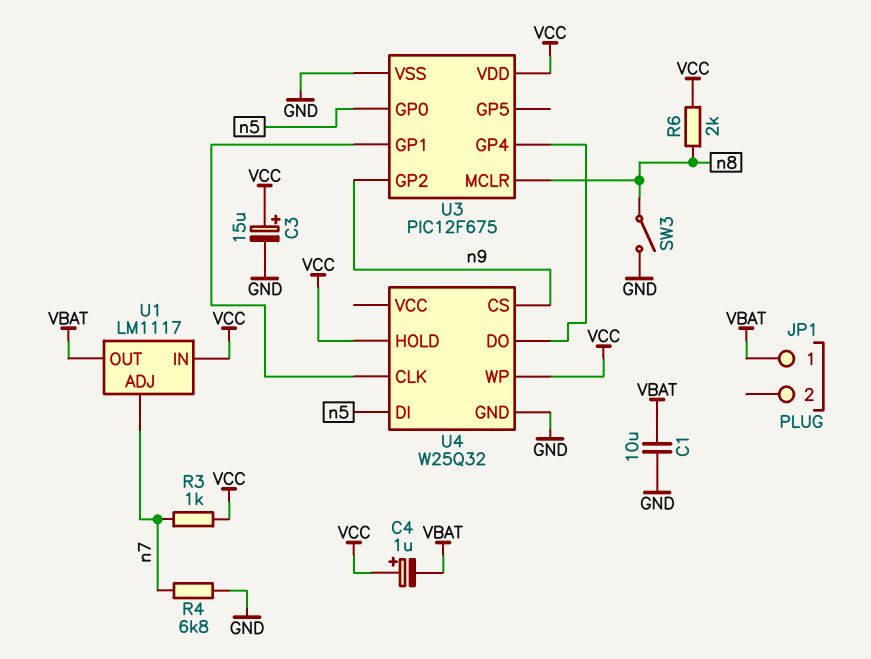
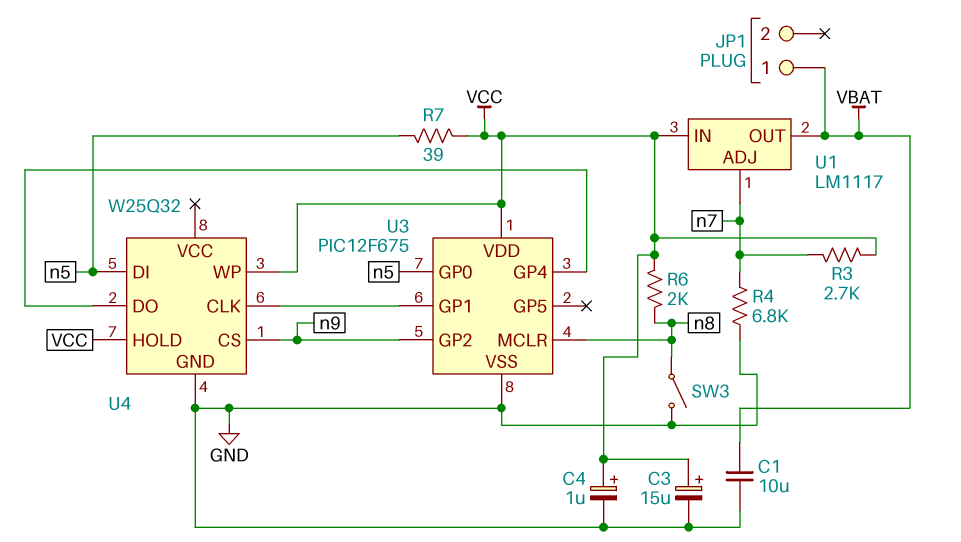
C4: 1uF (plus VCC, minus VBAT) -> 1uF (plus VCC, minus GND)
R3: 1k (VCC, n7) -> 2.7k (VCC, n7)
R7: none -> 39 (VCC, n5)

